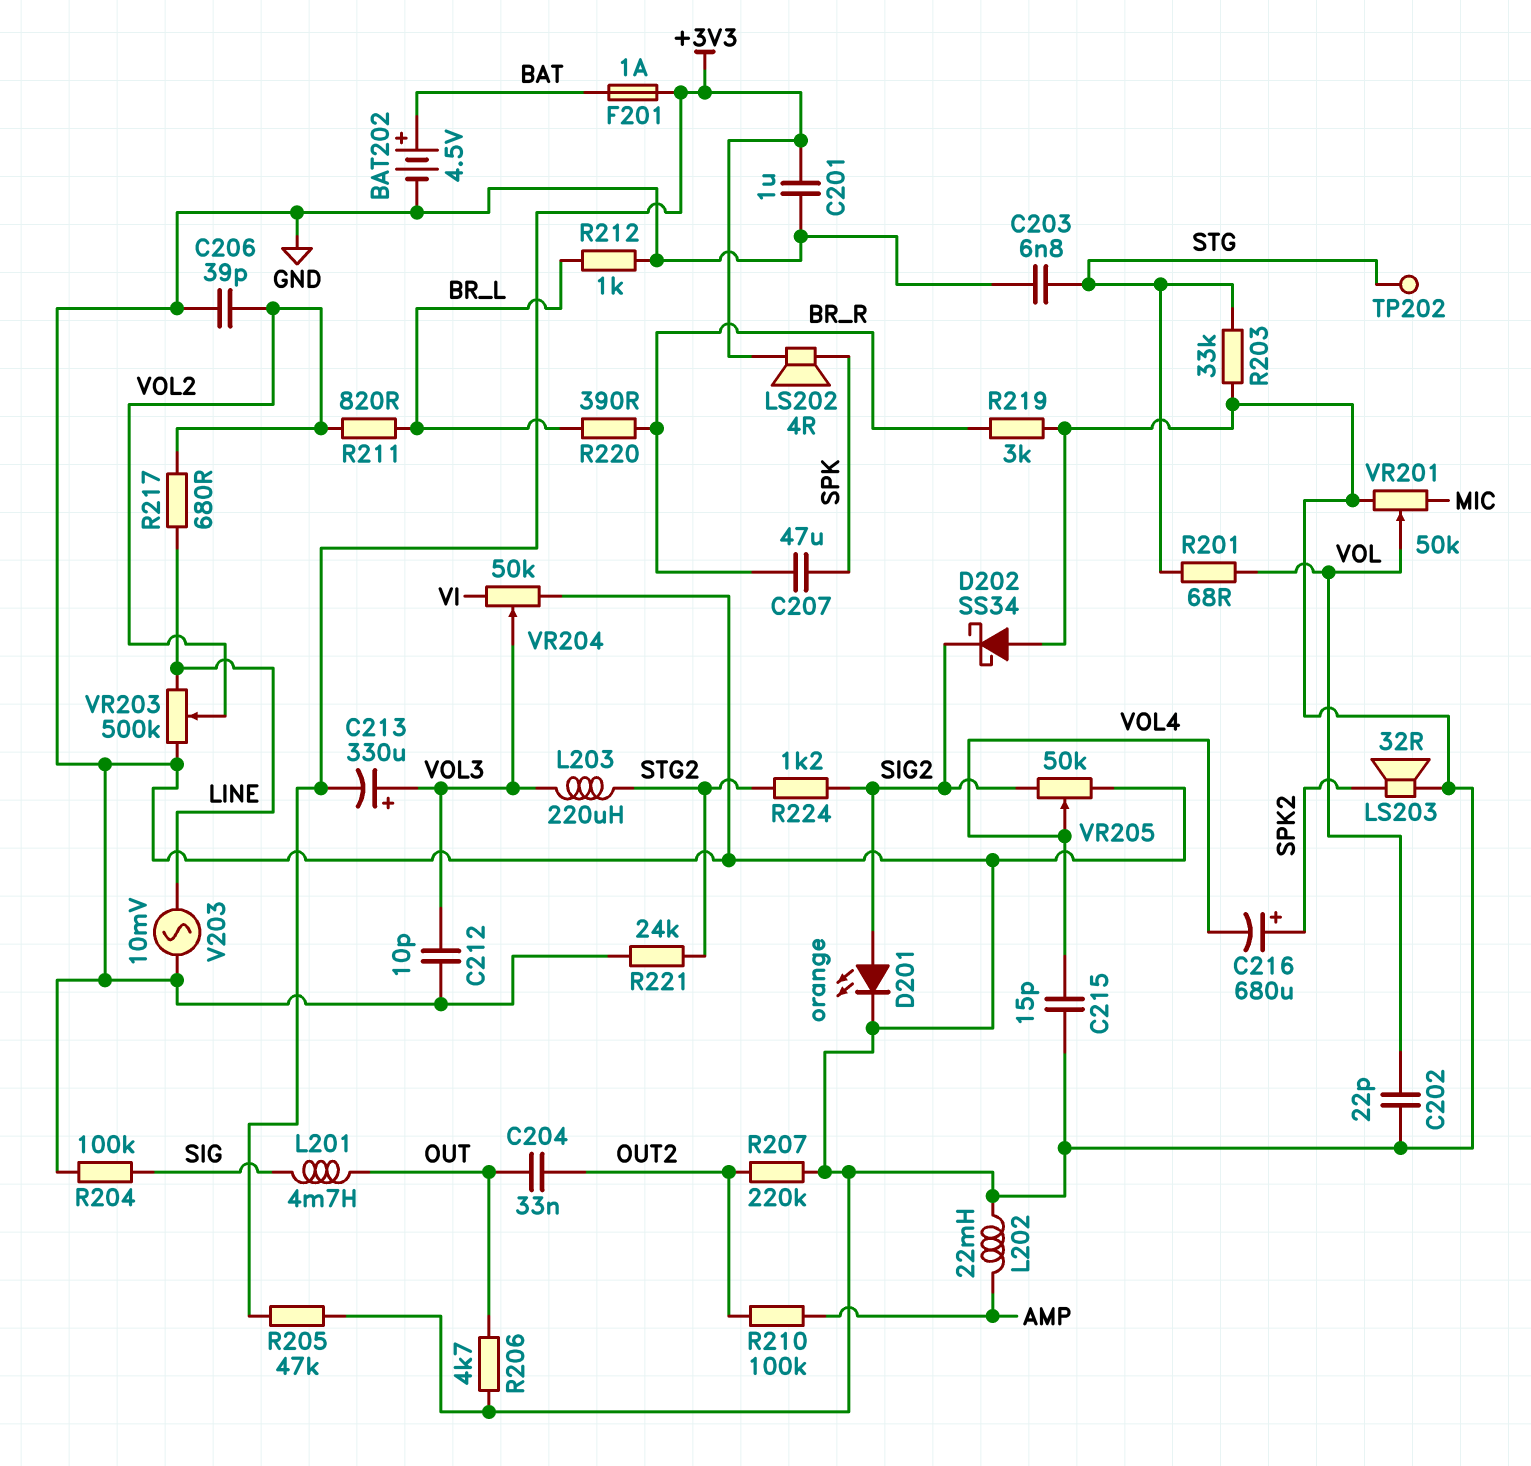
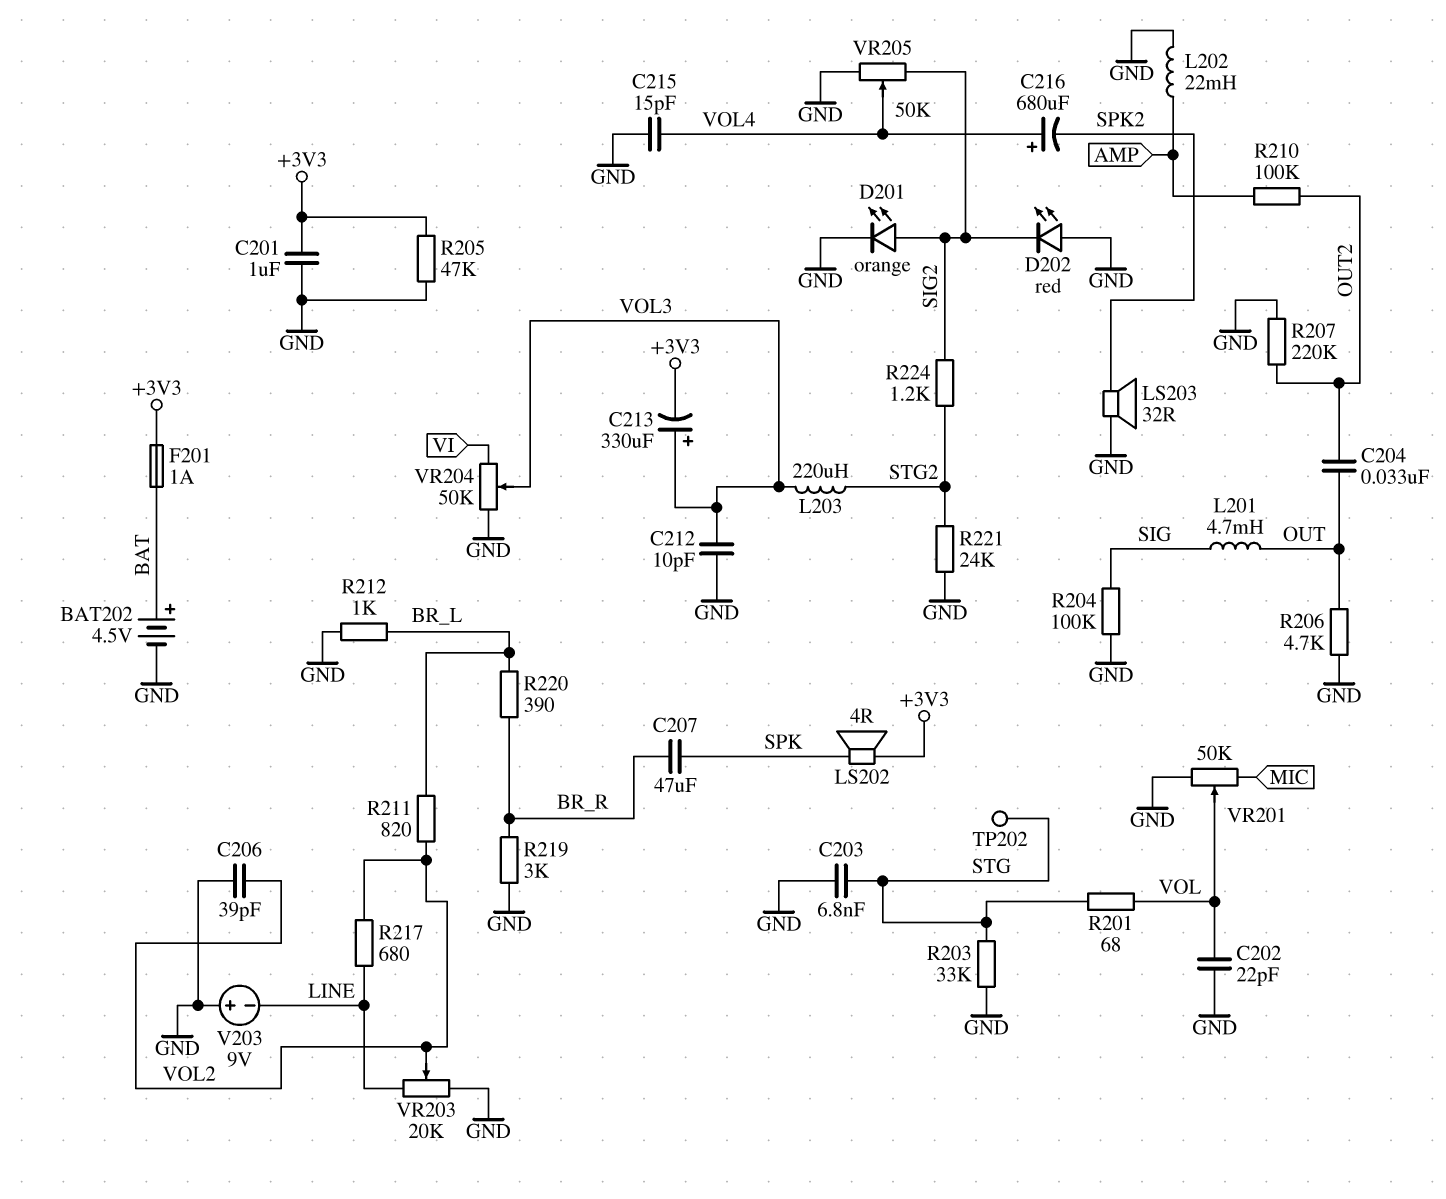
C216: 680uF (plus SPK2, minus VOL4) -> 680uF (plus VOL4, minus SPK2)
D202: schottky SS34 (A GND, K SIG2) -> LED red (A GND, K SIG2)
V203: AC 10mV (GND, LINE) -> 9V (plus GND, minus LINE)
VR203: 500k (GND, LINE, wiper VOL2) -> 20k (GND, LINE, wiper VOL2)

